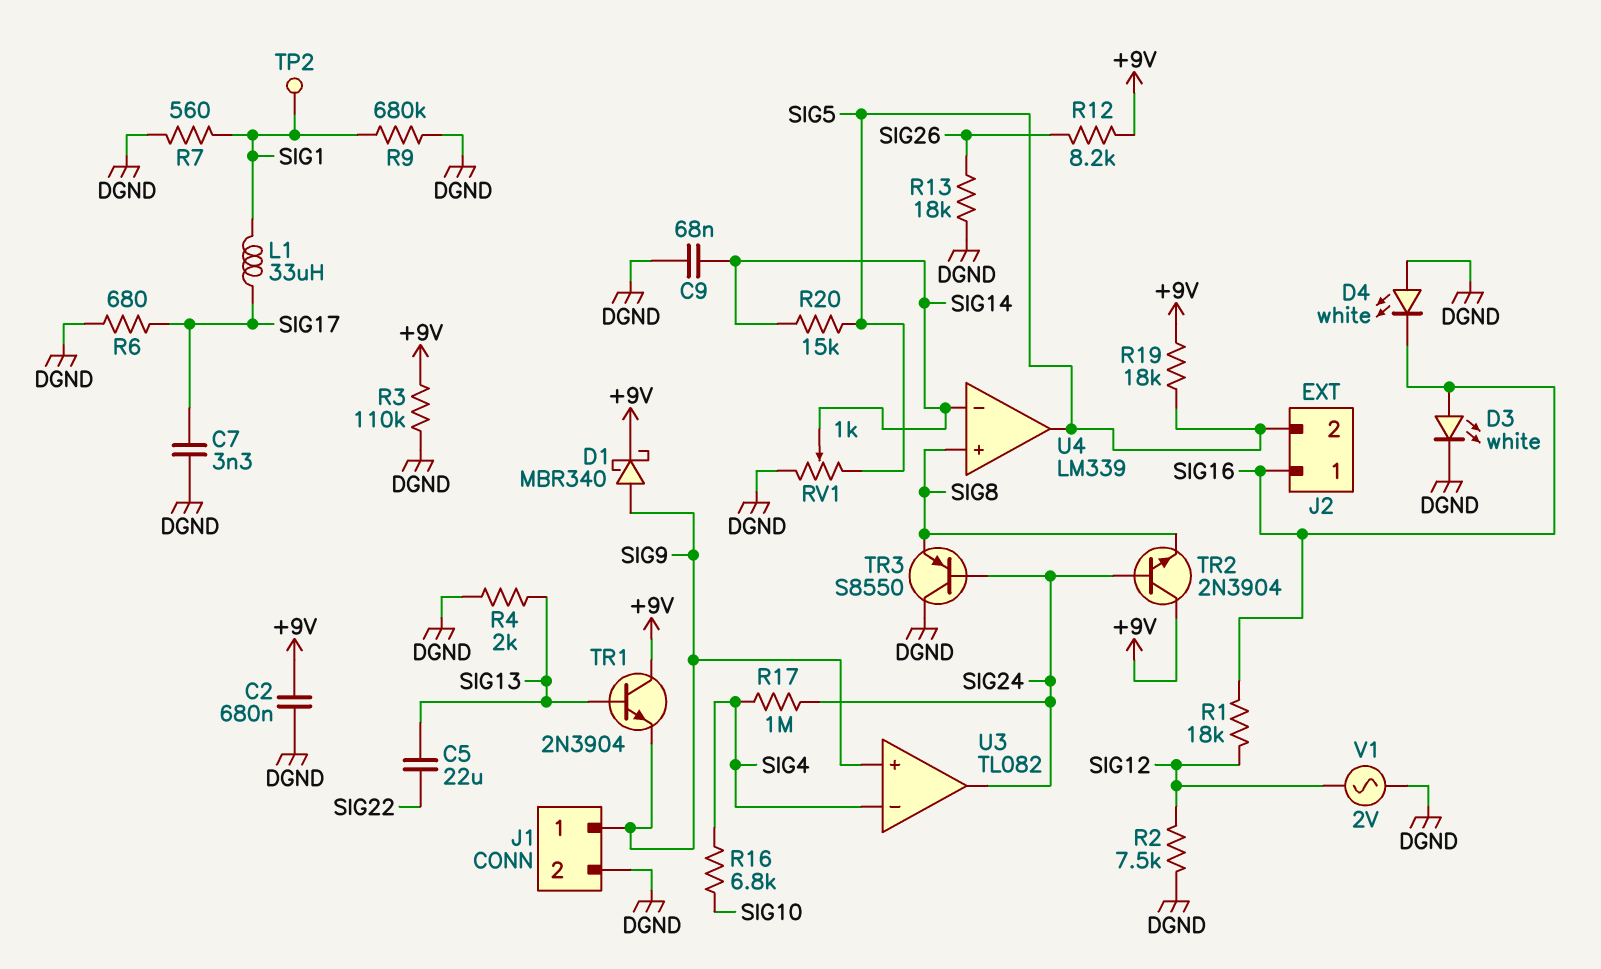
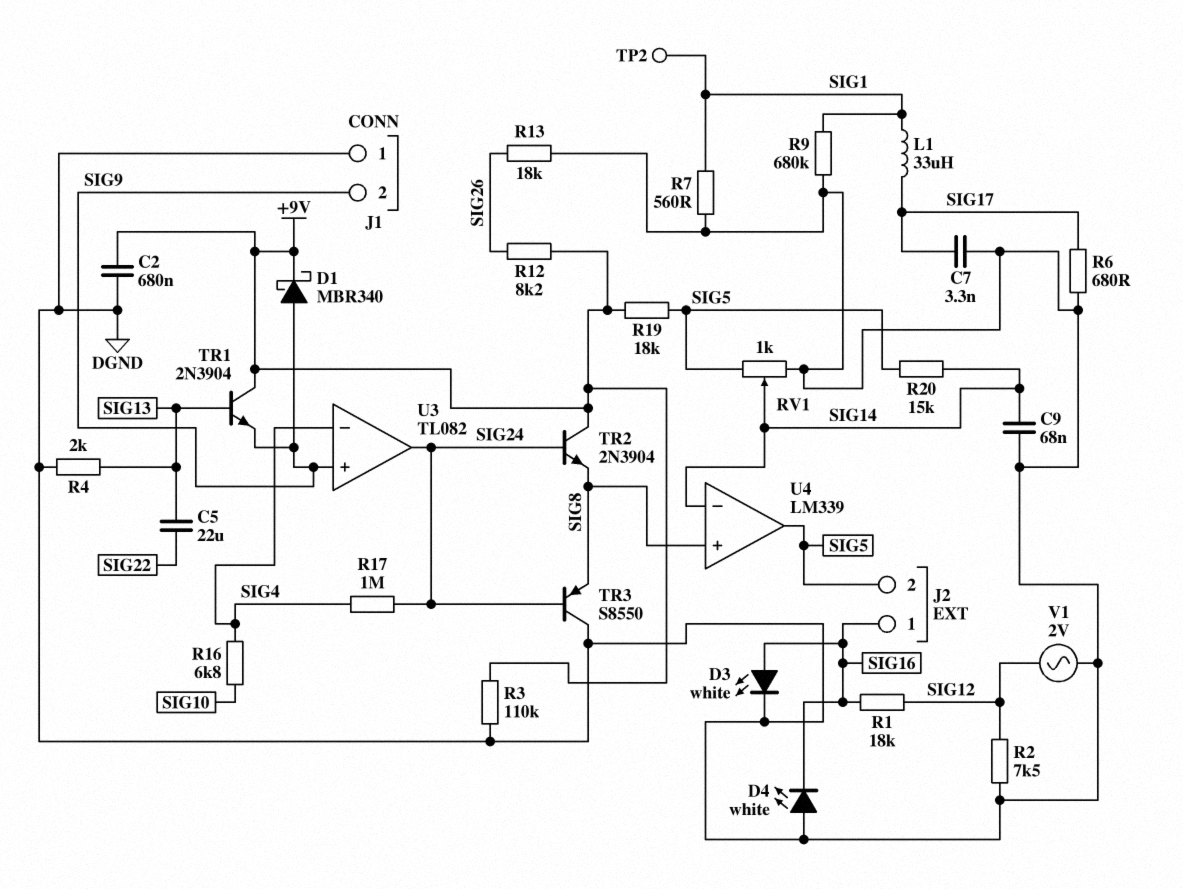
J1 pin 1: SIG9 -> DGND
J1 pin 2: DGND -> SIG9

